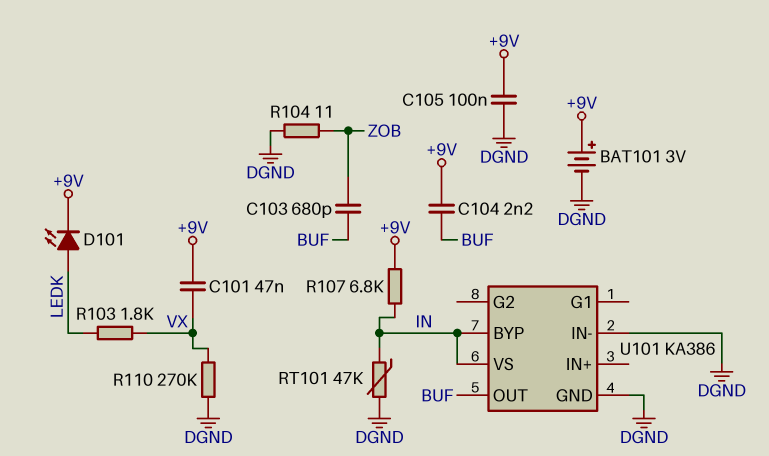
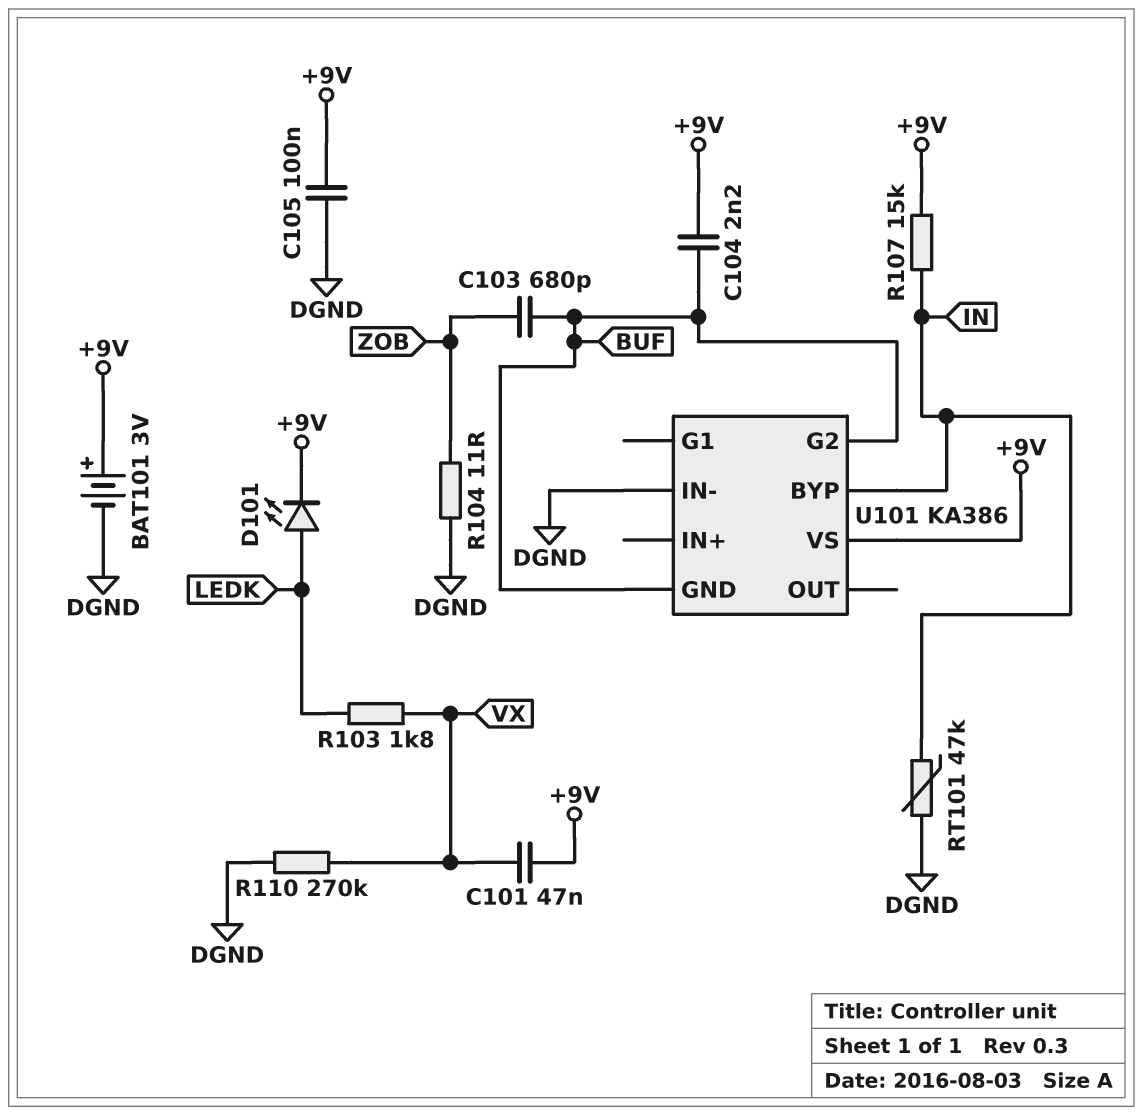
R107: 6.8k (+9V, IN) -> 15k (+9V, IN)
U101 pin G2: none -> BUF
U101 pin GND: DGND -> BUF
U101 pin OUT: BUF -> none
U101 pin VS: IN -> +9V

